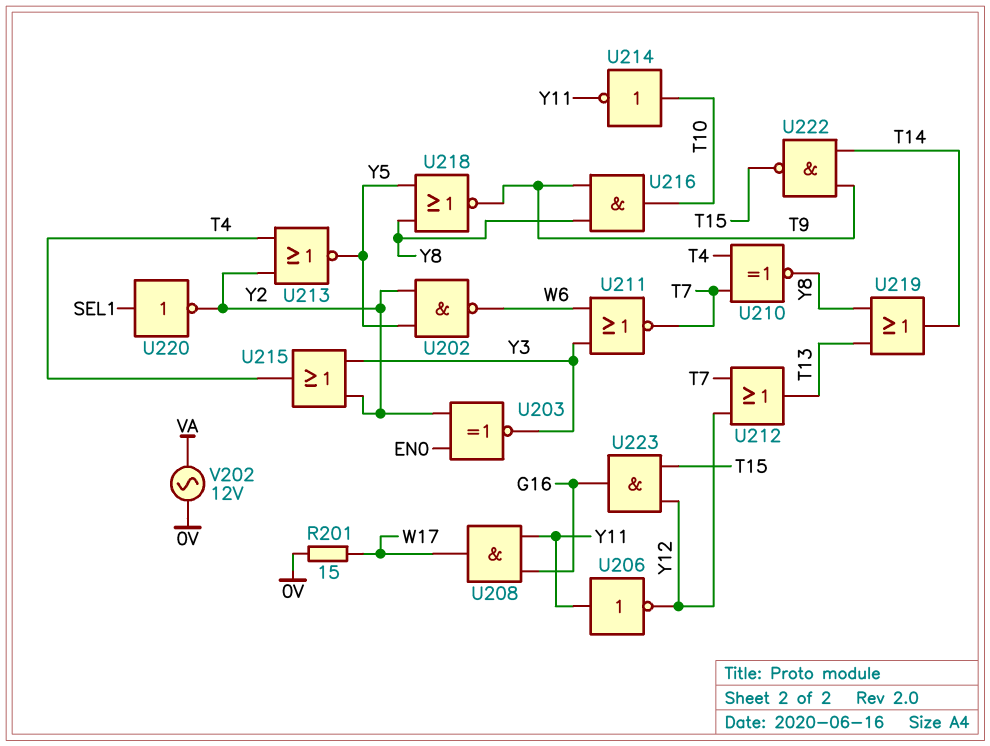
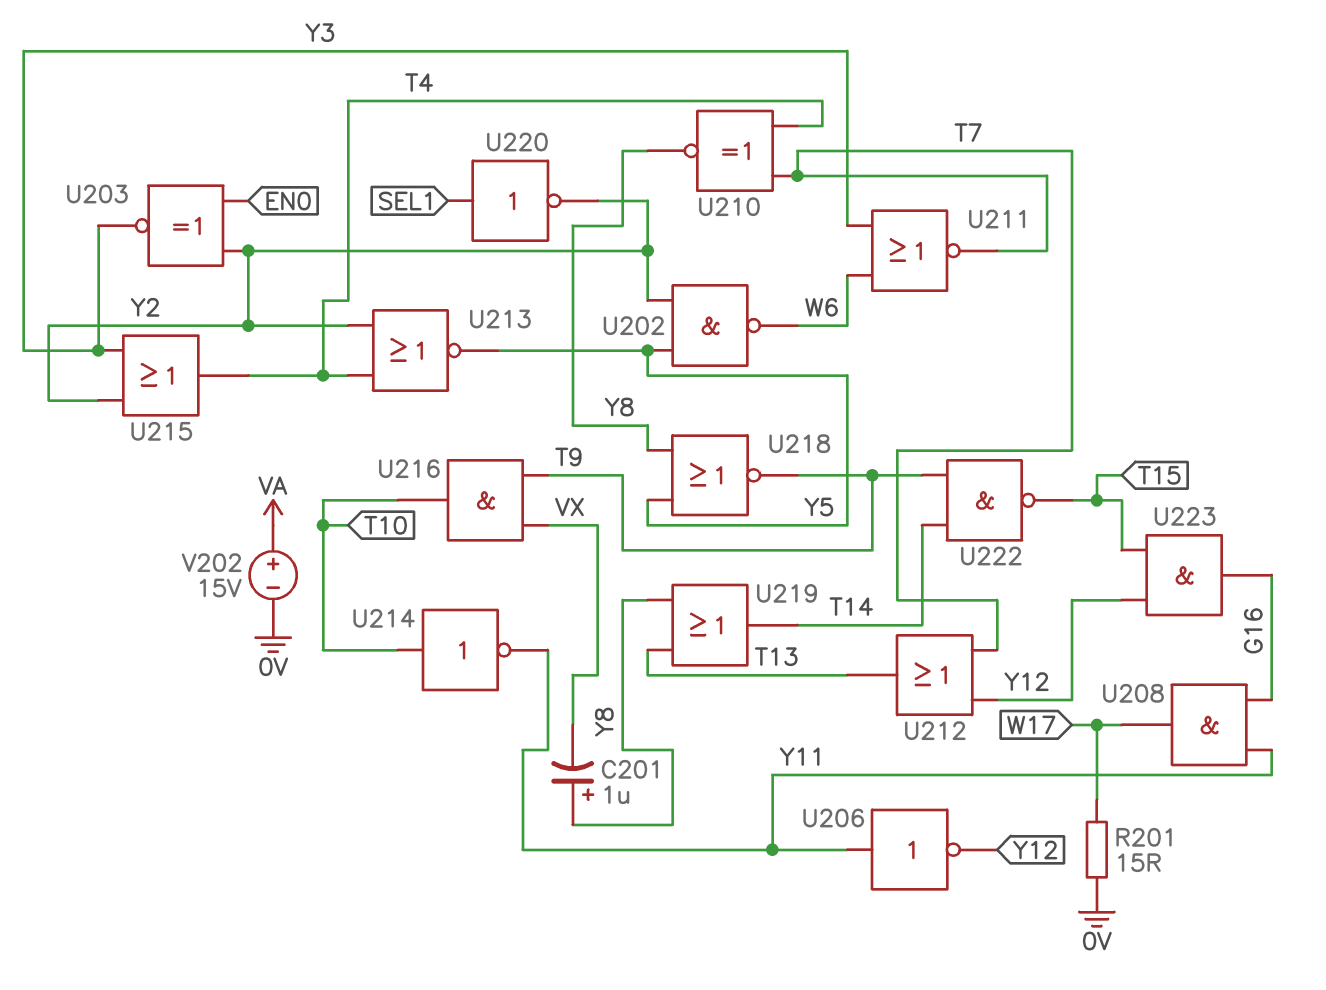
C201: none -> 1uF (plus Y8, minus VX)
U216: AND (in T9, in Y8, out T10) -> AND (in T9, in VX, out T10)
V202: AC 12V (0V, VA) -> 15V (plus VA, minus 0V)

